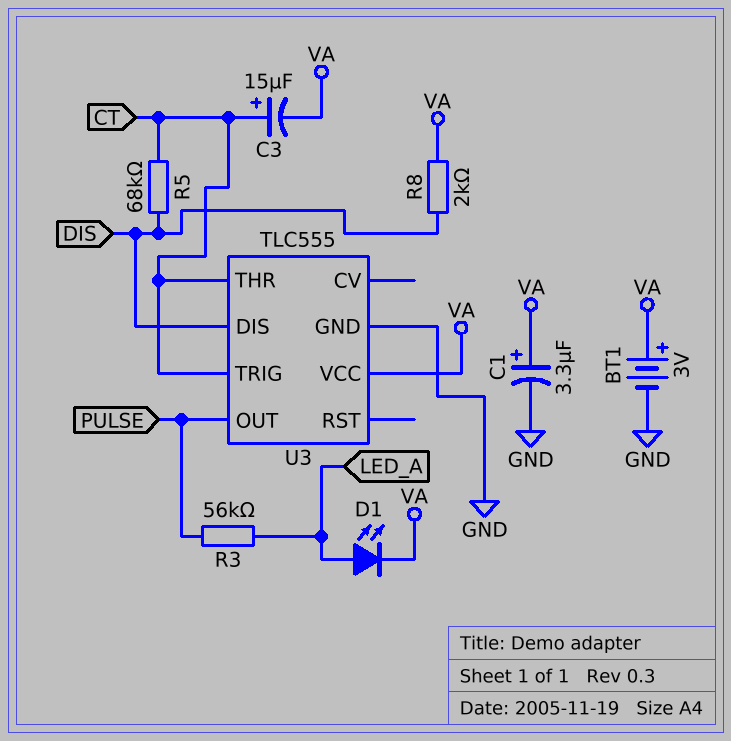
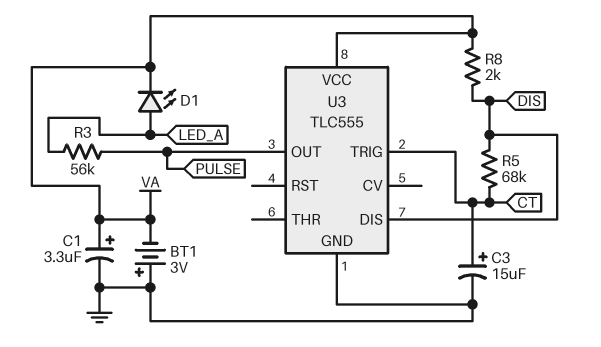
BT1: 3V (plus VA, minus GND) -> 3V (plus GND, minus VA)
C3: 15uF (plus CT, minus VA) -> 15uF (plus CT, minus GND)
U3 pin THR: CT -> none

